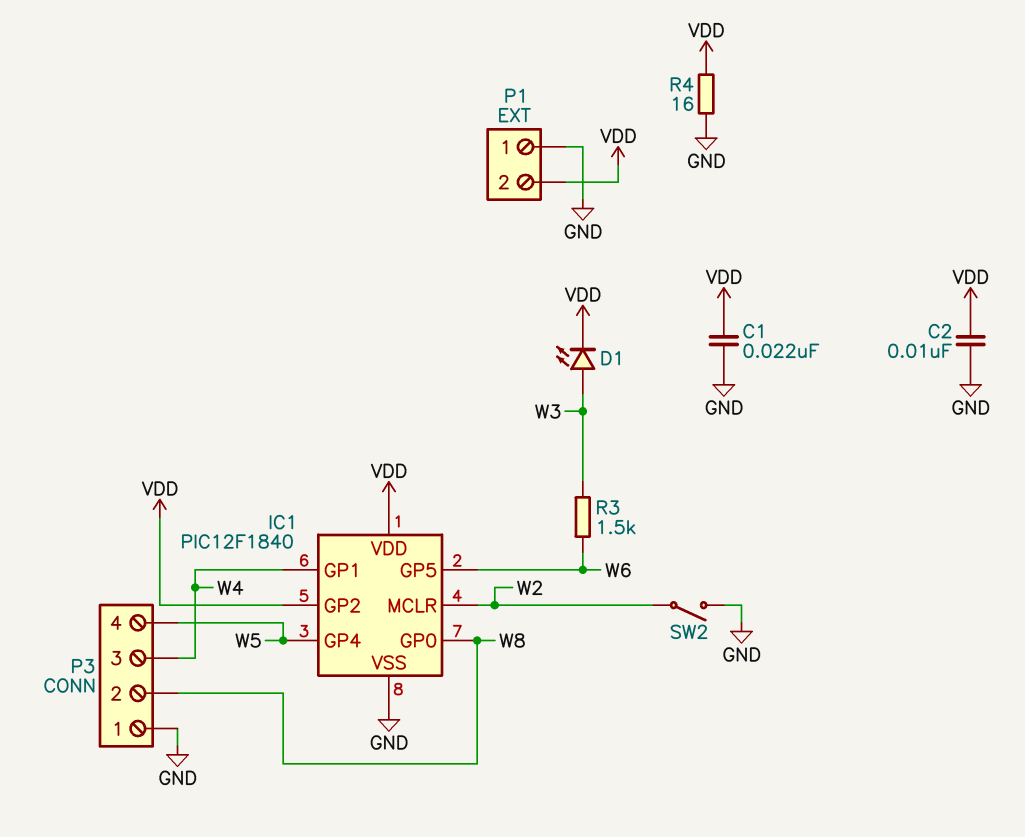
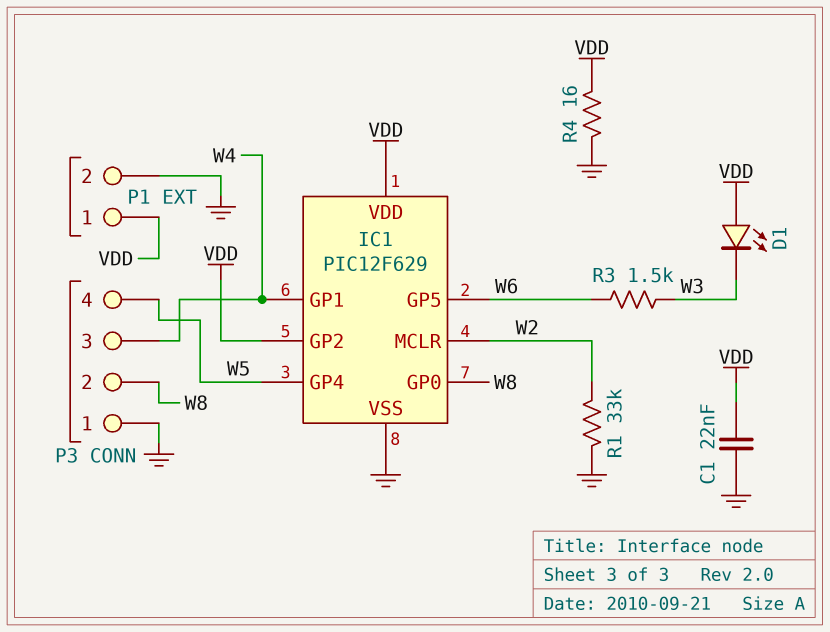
C2: 10nF (GND, VDD) -> none
D1: LED (A W3, K VDD) -> LED (A VDD, K W3)
IC1: PIC12F1840 -> PIC12F629
P1 pin 1: GND -> VDD
P1 pin 2: VDD -> GND
R1: none -> 33k (GND, W2)
SW2: switch (GND, W2) -> none

